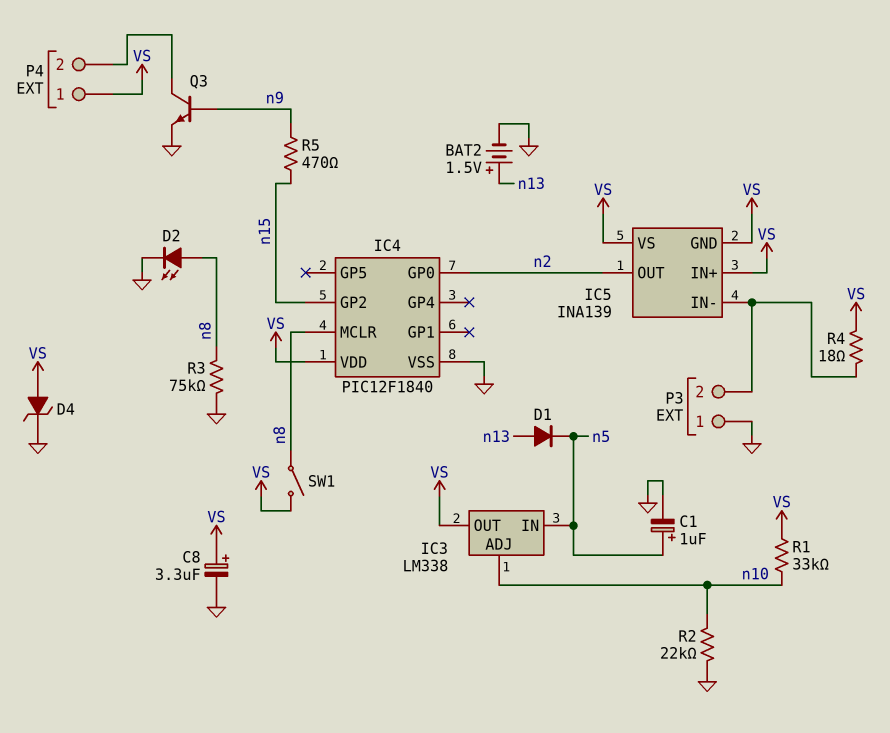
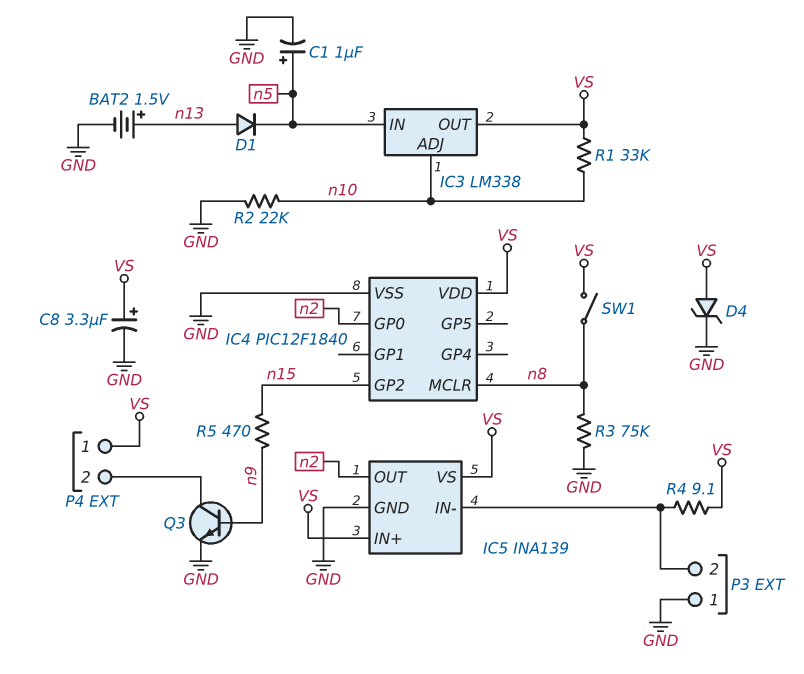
D2: LED (A n8, K GND) -> none
IC5 pin GND: VS -> GND
R4: 18 (IC5/IN-, VS) -> 9.1 (IC5/IN-, VS)

